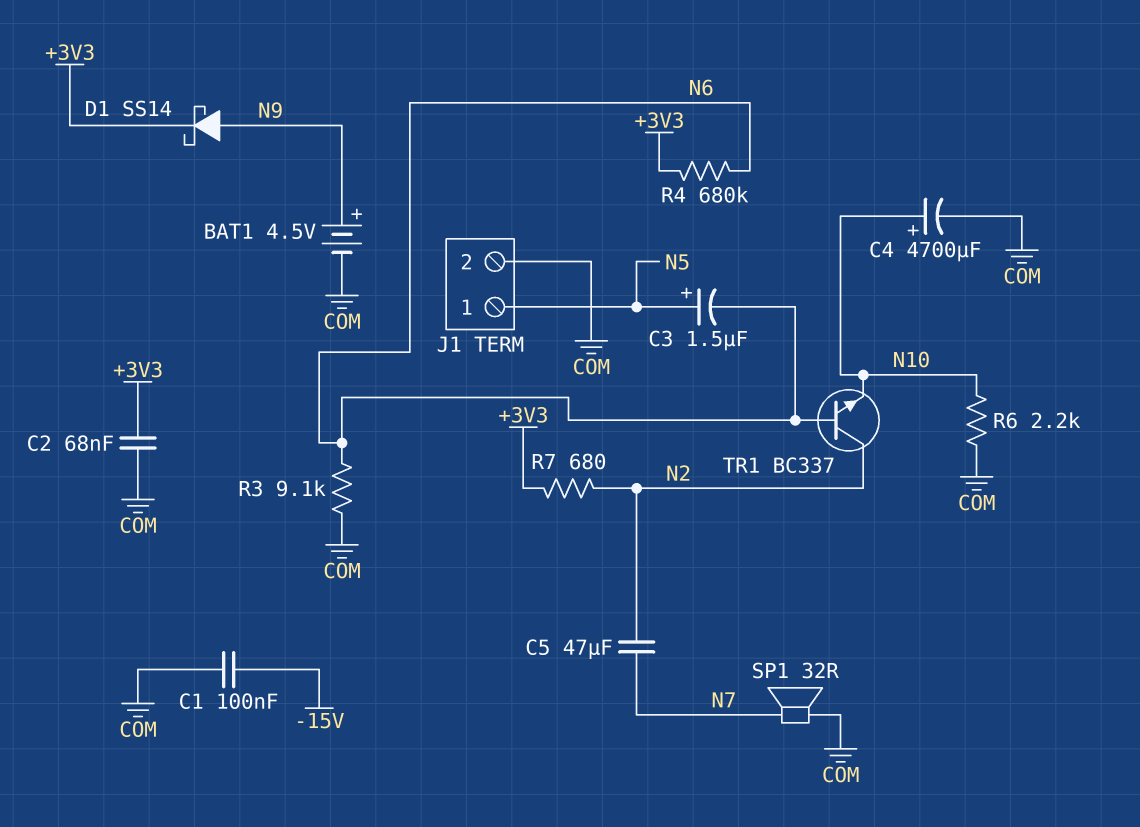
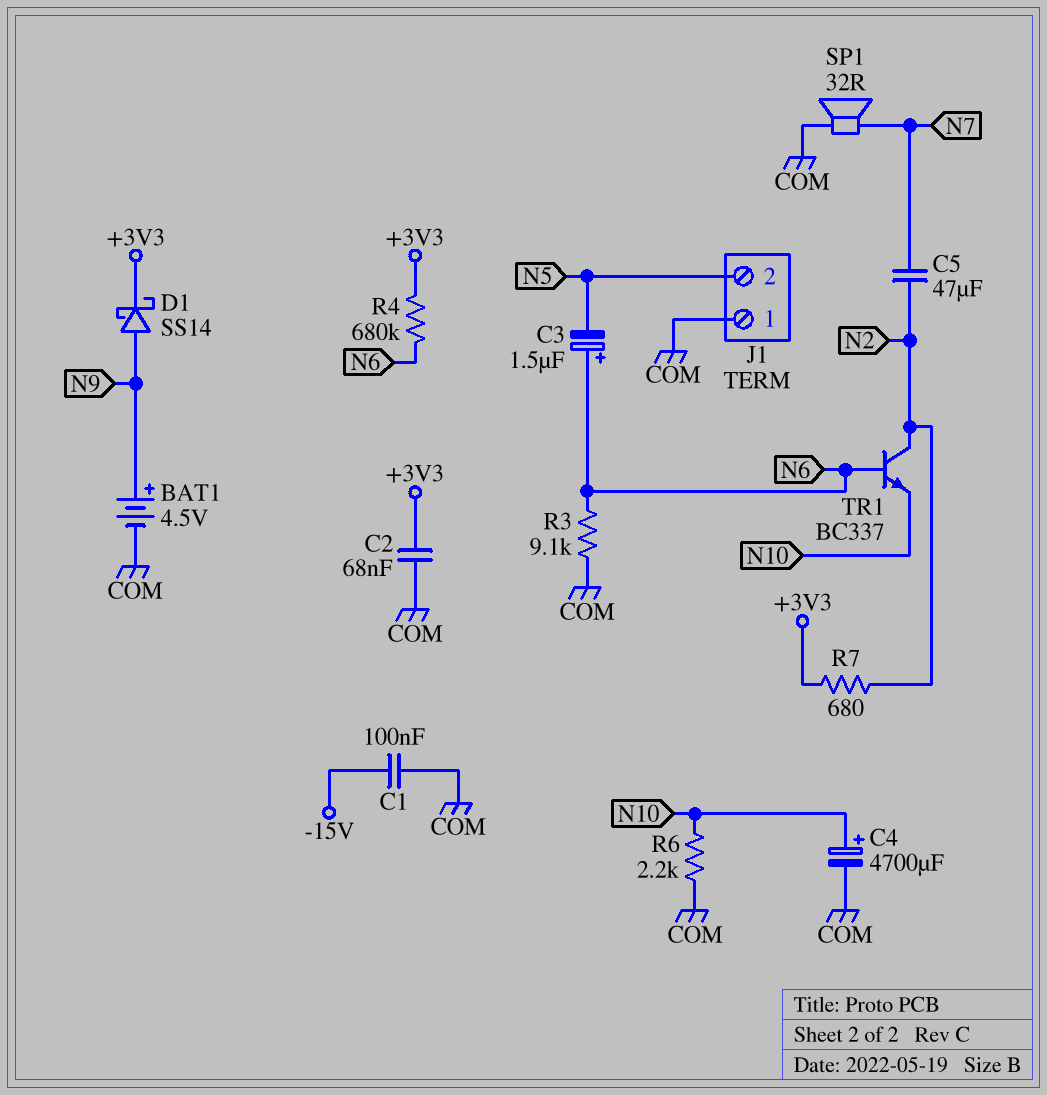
C3: 1.5uF (plus N5, minus N6) -> 1.5uF (plus N6, minus N5)
J1 pin 1: N5 -> COM
J1 pin 2: COM -> N5

